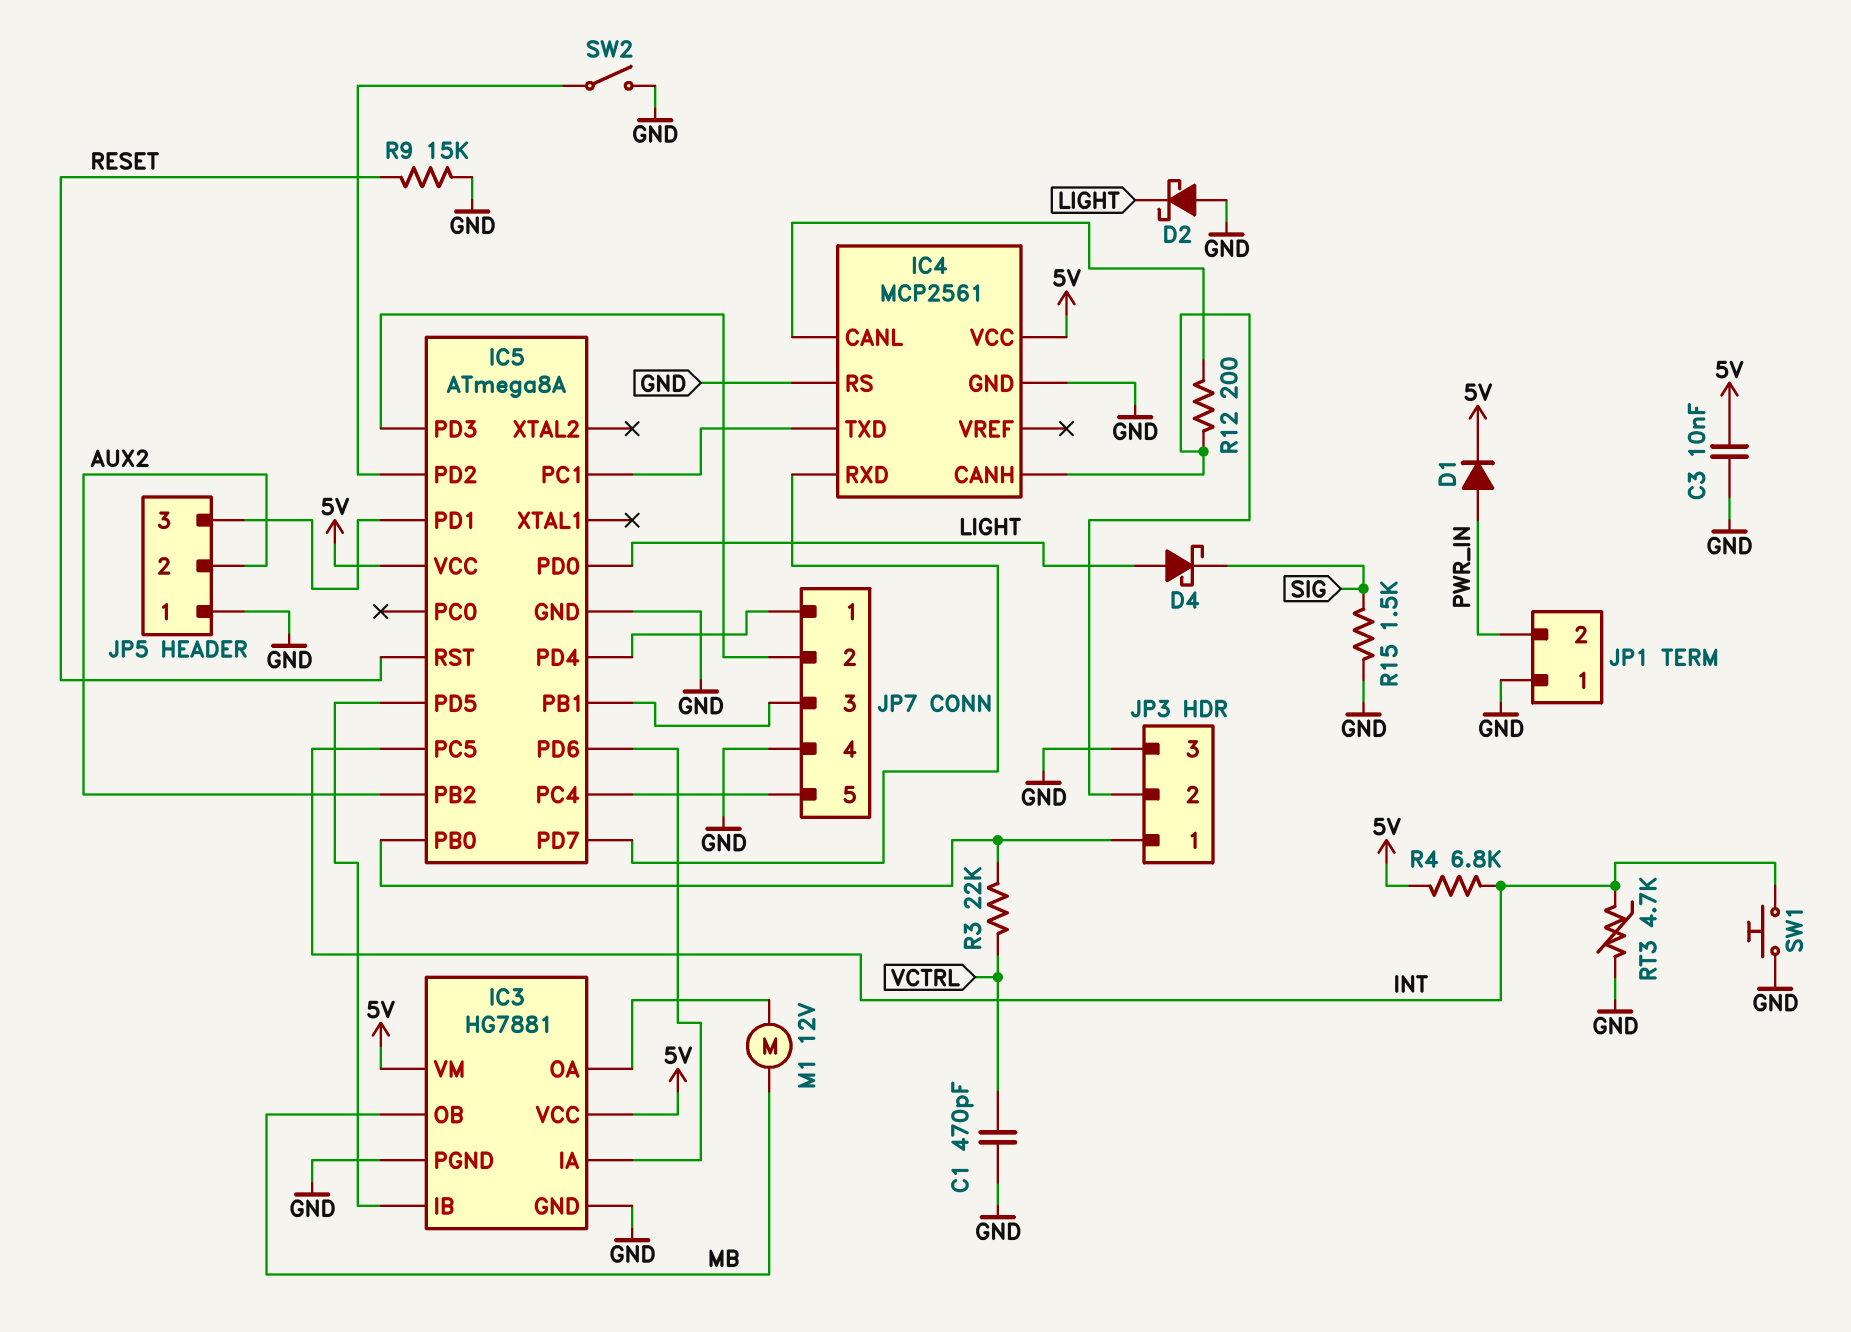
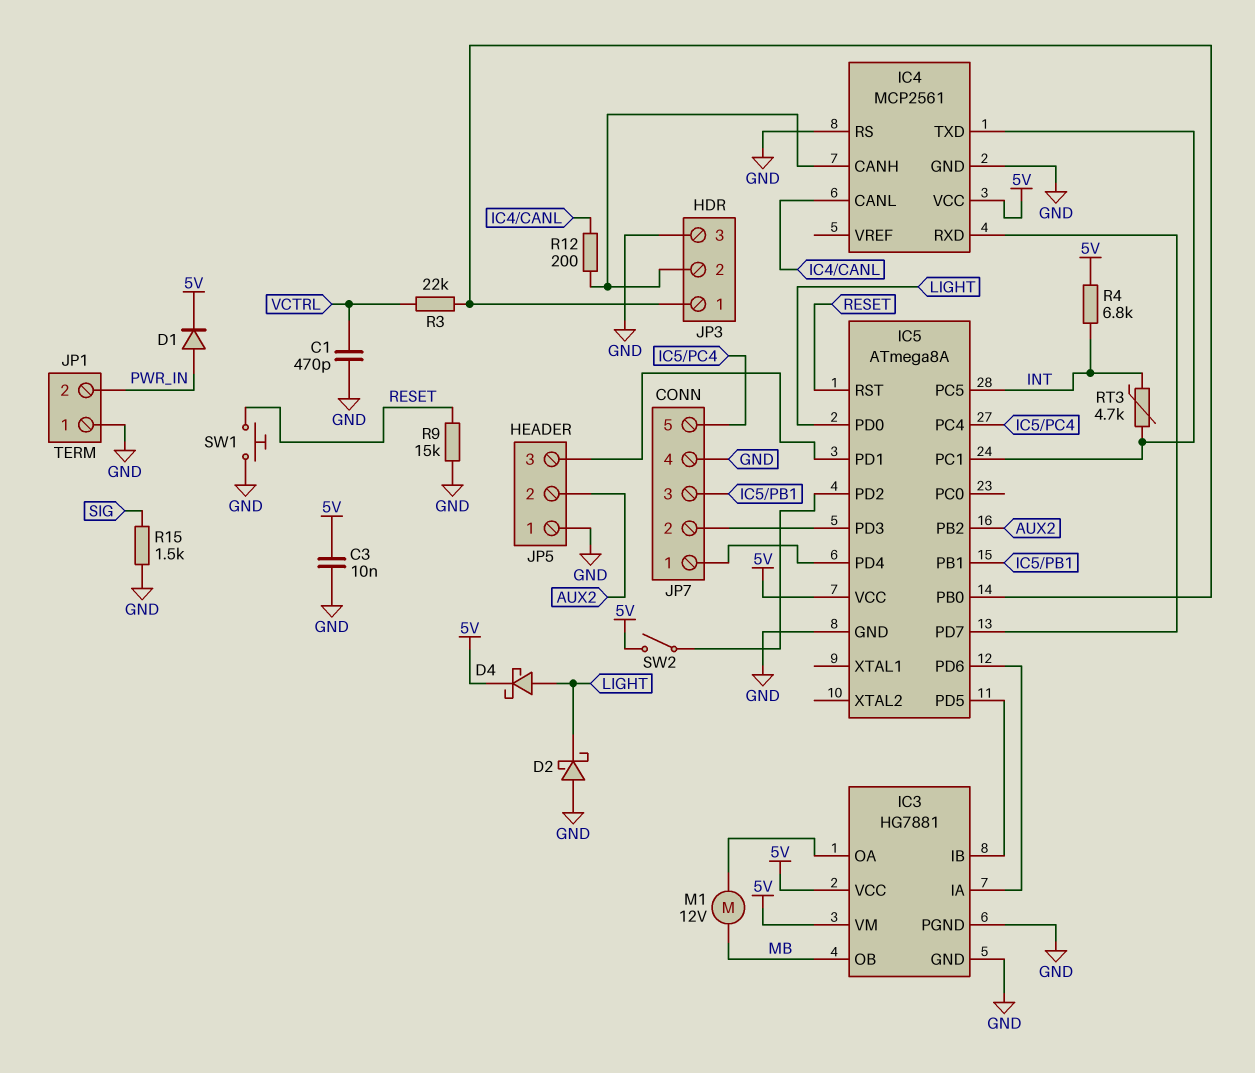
D4: schottky (A LIGHT, K SIG) -> schottky (A LIGHT, K 5V)
RT3: 4.7k (GND, INT) -> 4.7k (IC4/TXD, INT)
SW1: button (GND, INT) -> button (GND, RESET)
SW2: switch (GND, IC5/PD2) -> switch (5V, IC5/PD2)

